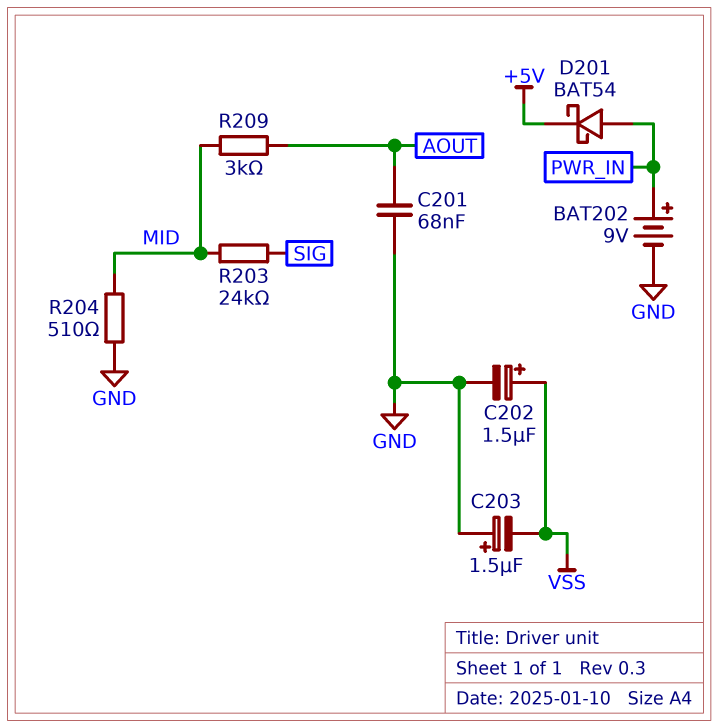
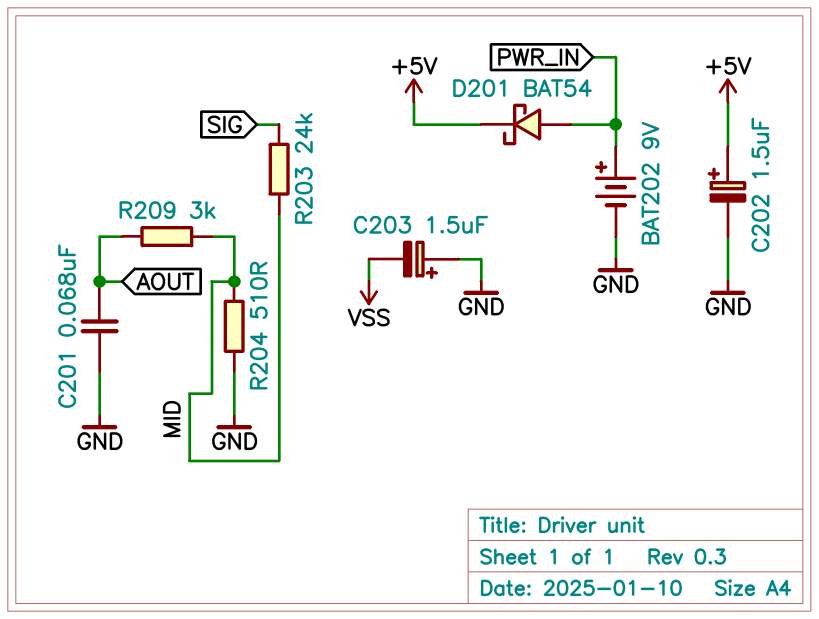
C202: 1.5uF (plus VSS, minus GND) -> 1.5uF (plus +5V, minus GND)

